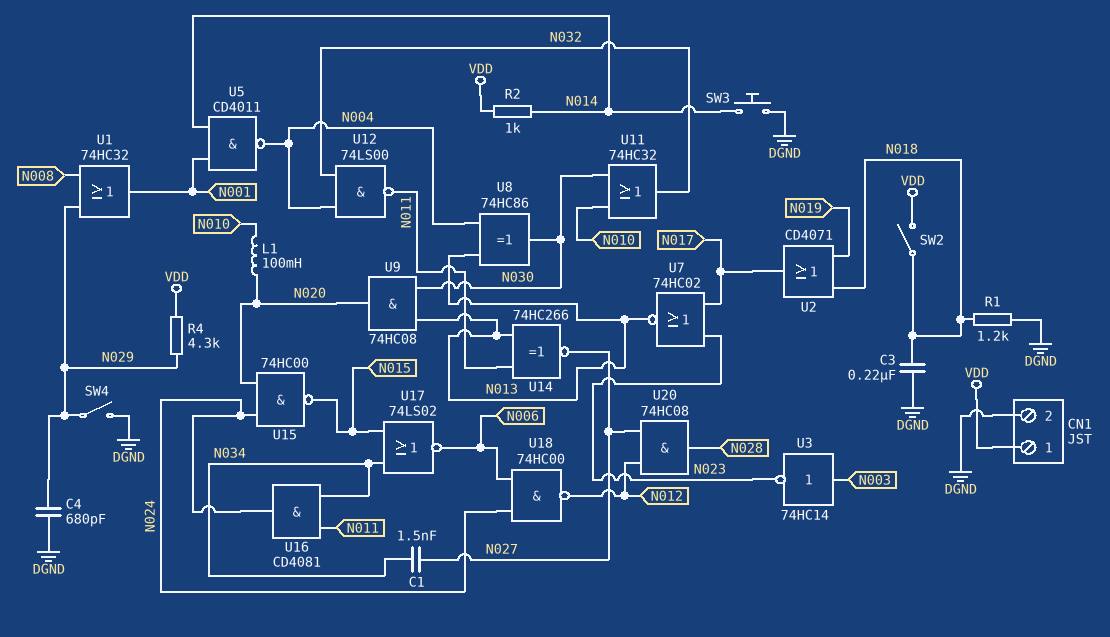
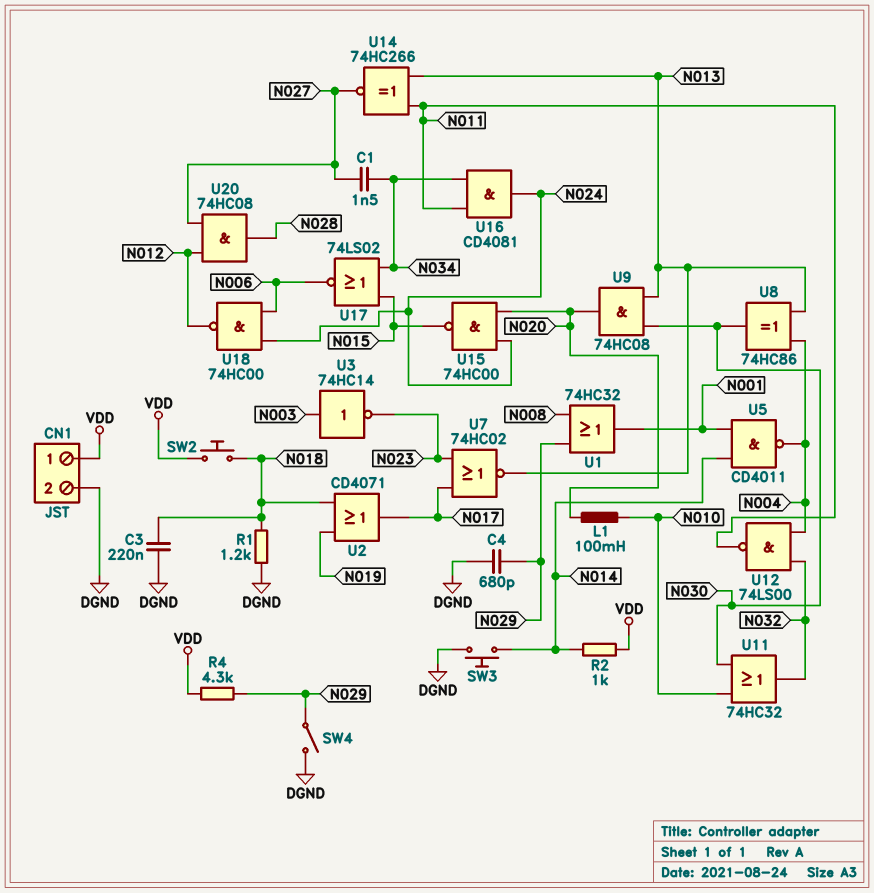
SW2: switch (N018, VDD) -> button (N018, VDD)

